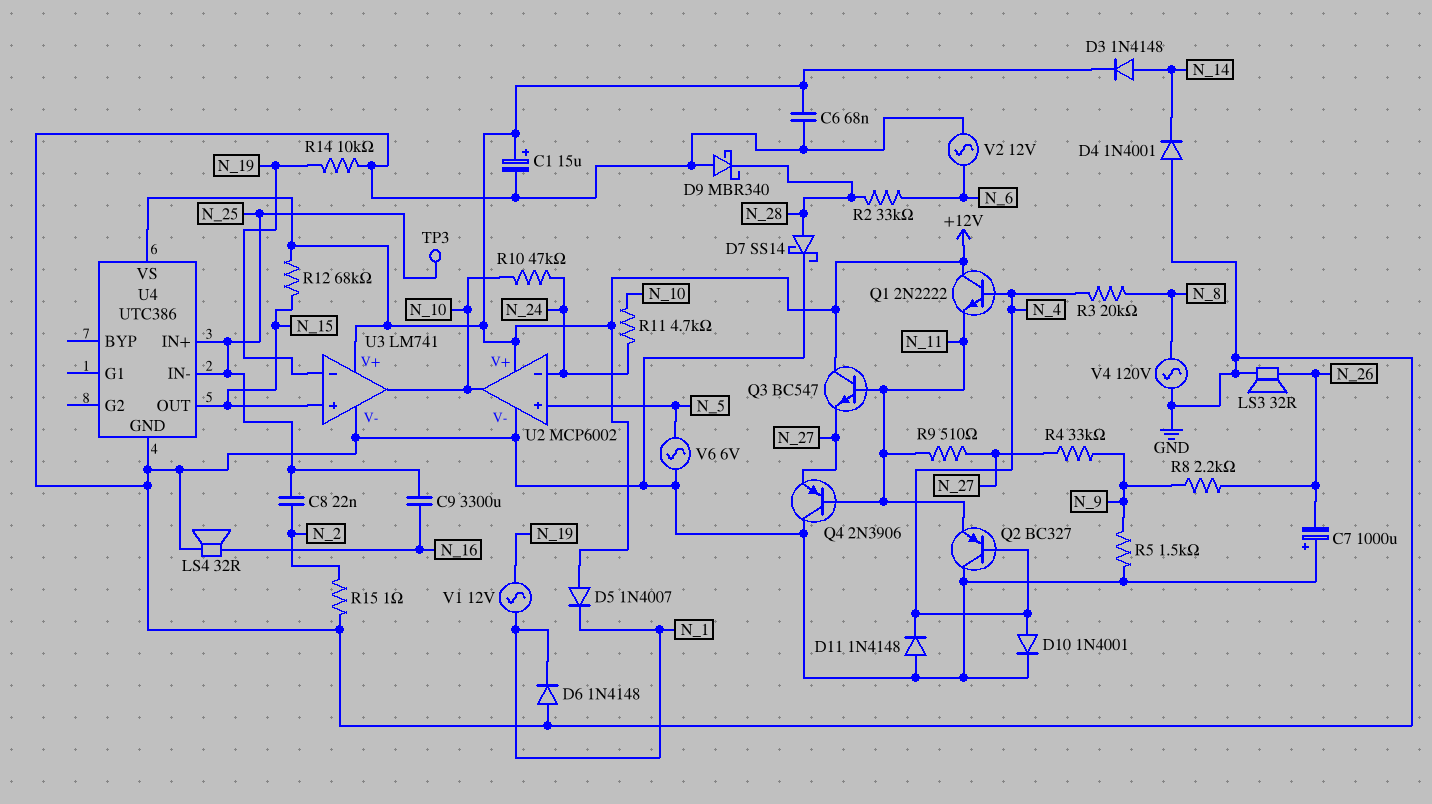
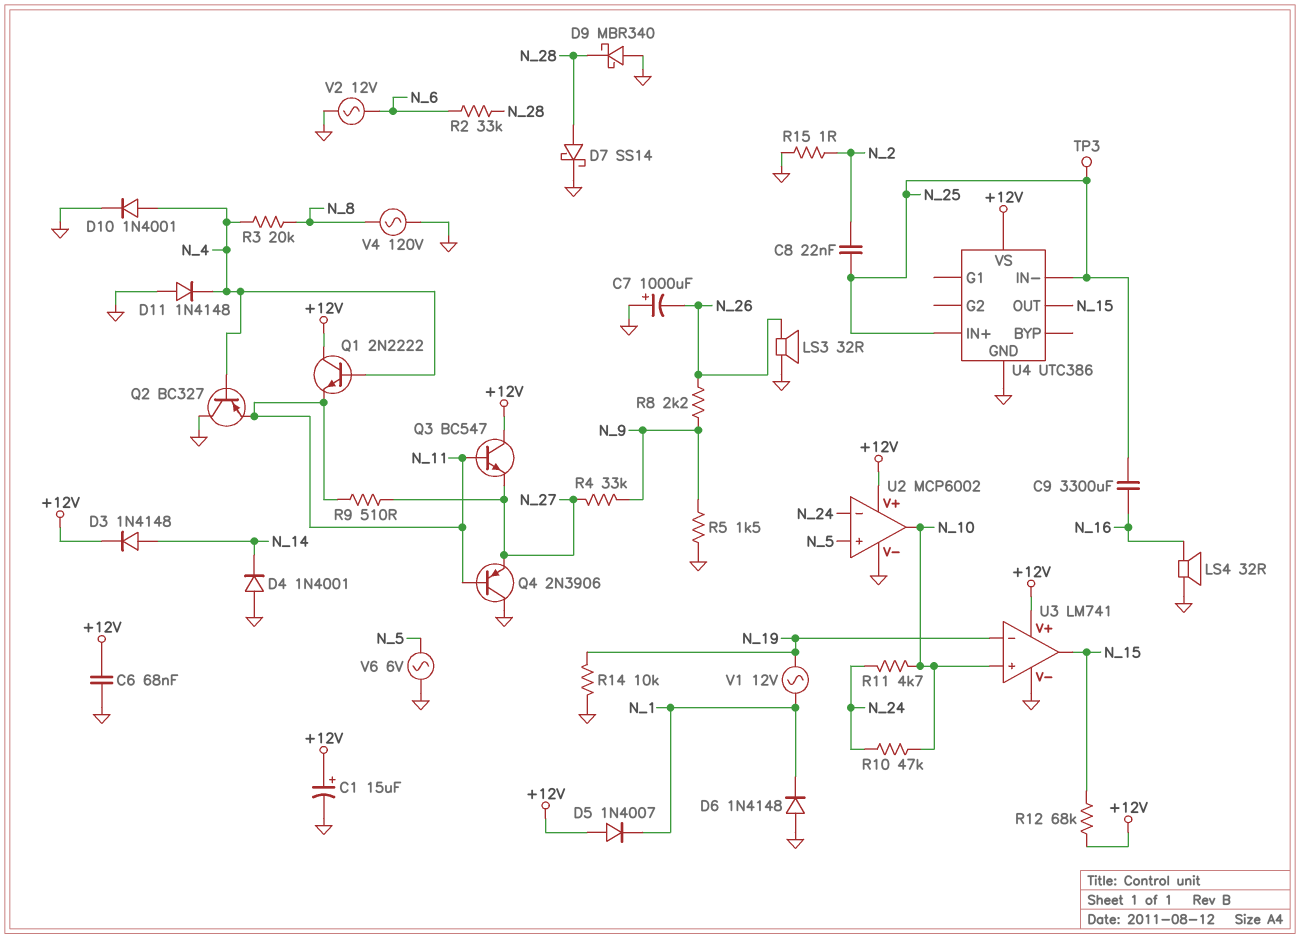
U3 pin in+: N_15 -> N_10
U3 pin out: N_10 -> N_15

